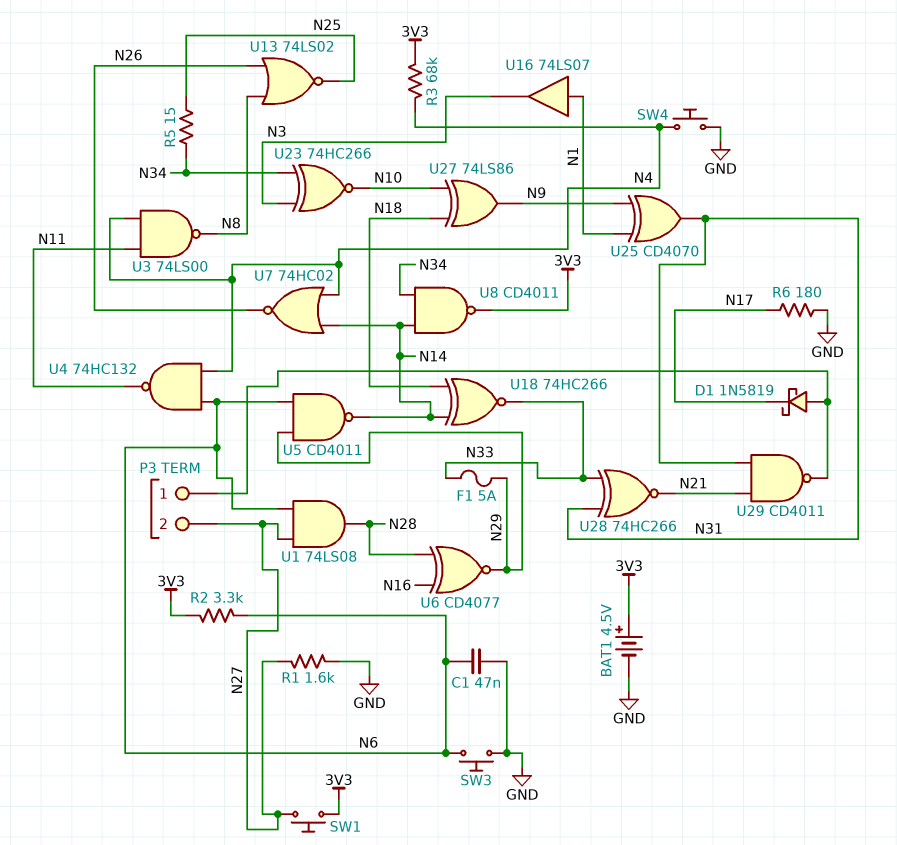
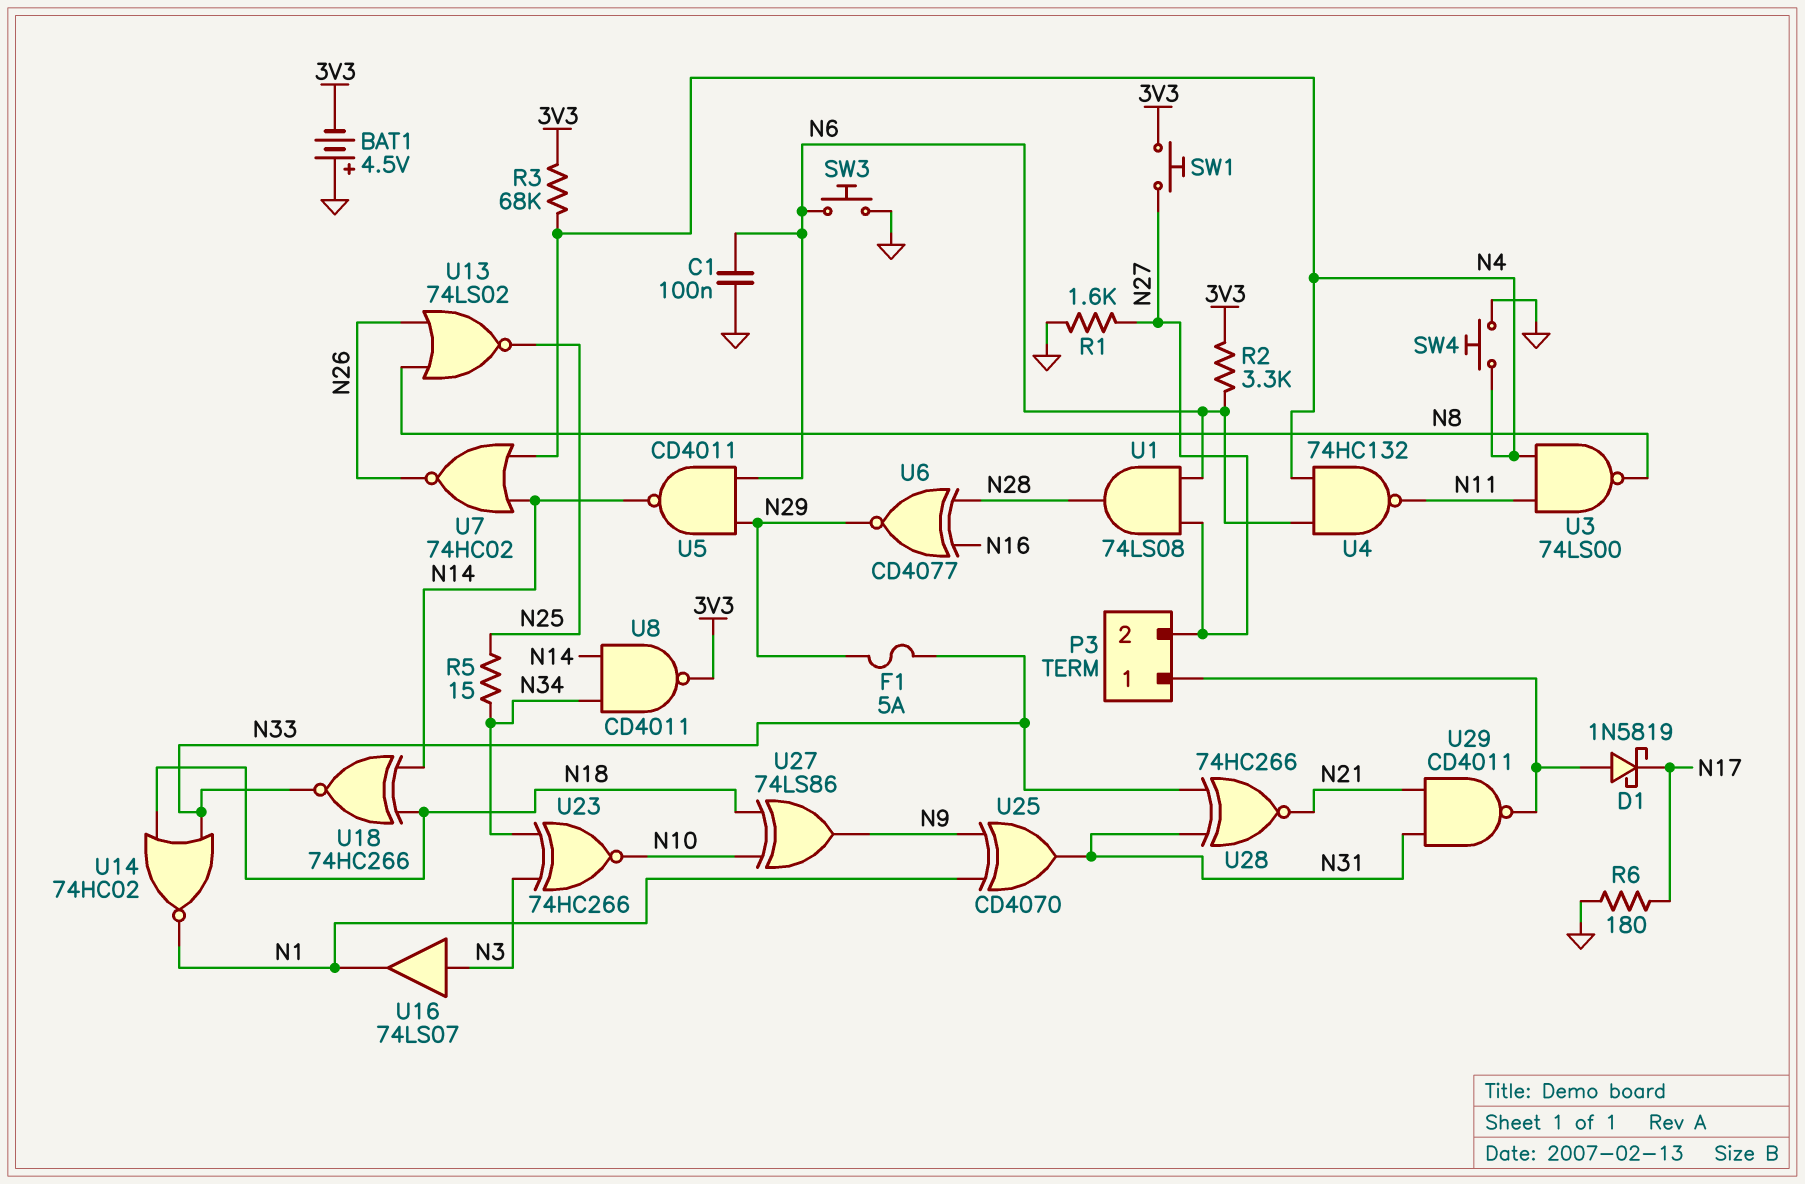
BAT1: 4.5V (plus 3V3, minus GND) -> 4.5V (plus GND, minus 3V3)
C1: 47nF (GND, N6) -> 100nF (GND, N6)
U14: none -> NOR 74HC02 (in N18, in N33, out N1)
U16: buffer 74LS07 (in N1, out N3) -> buffer 74LS07 (in N3, out N1)

